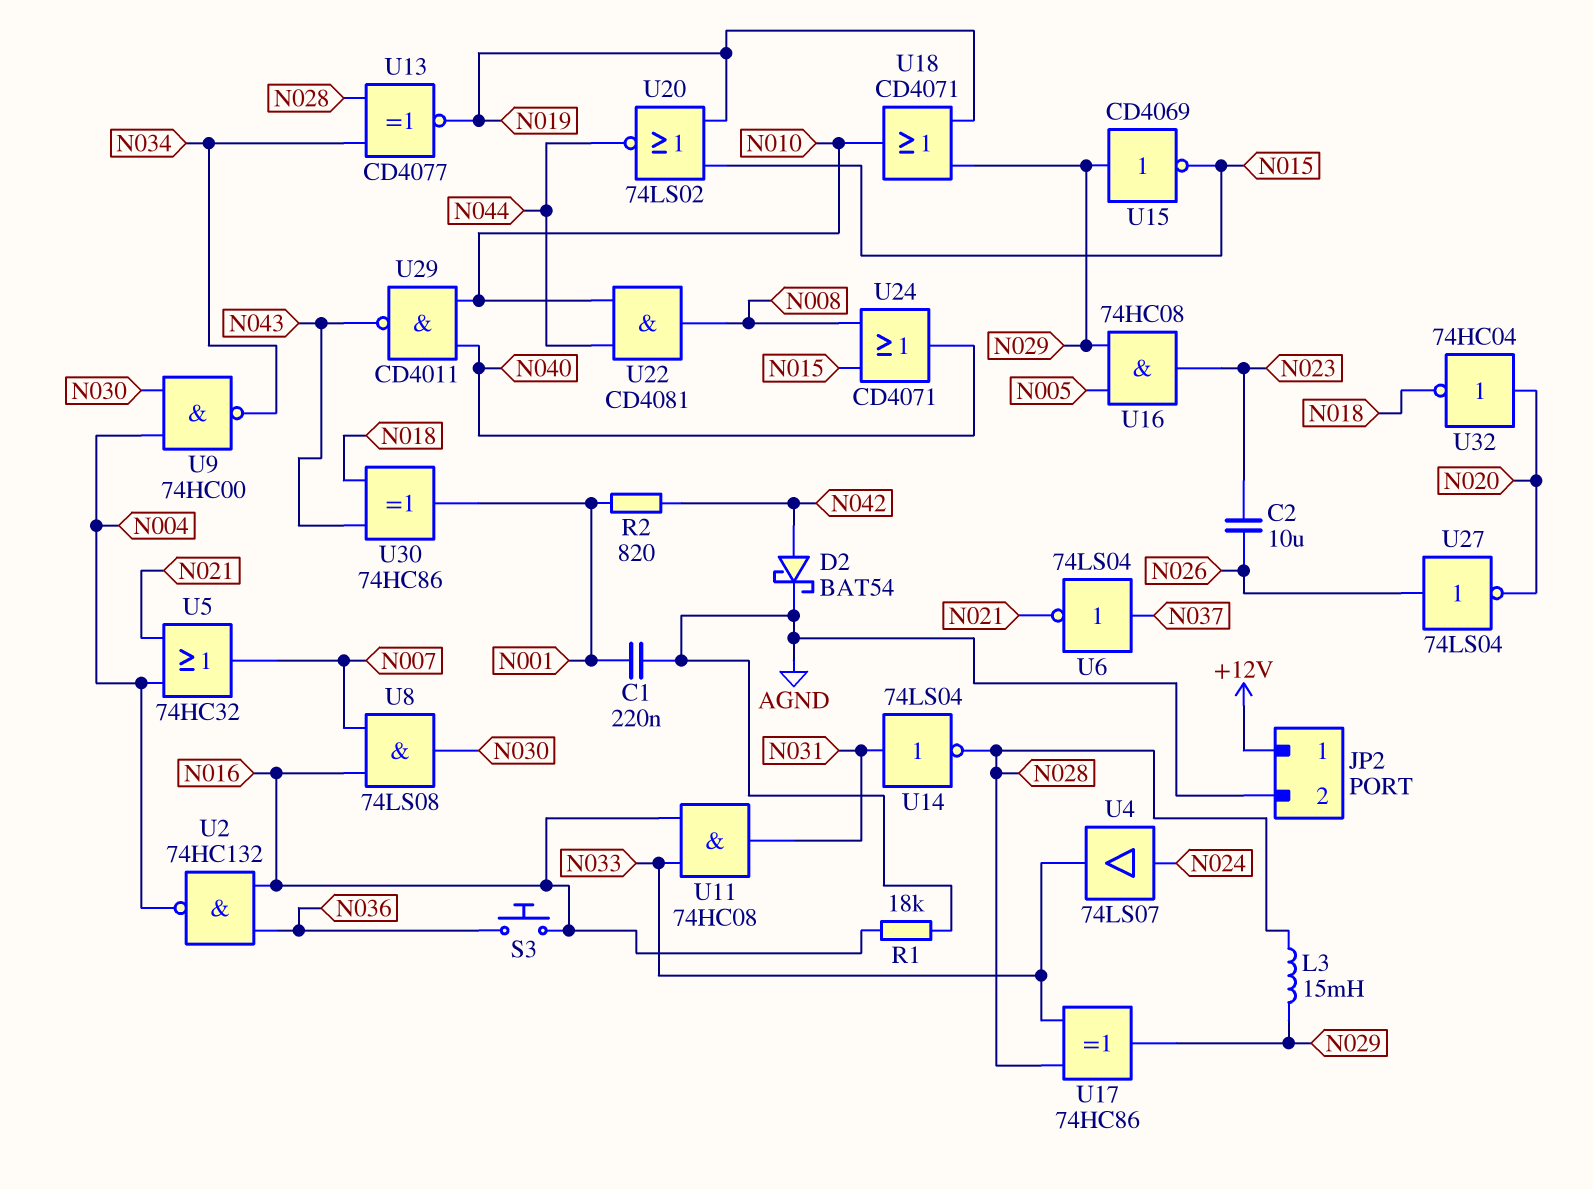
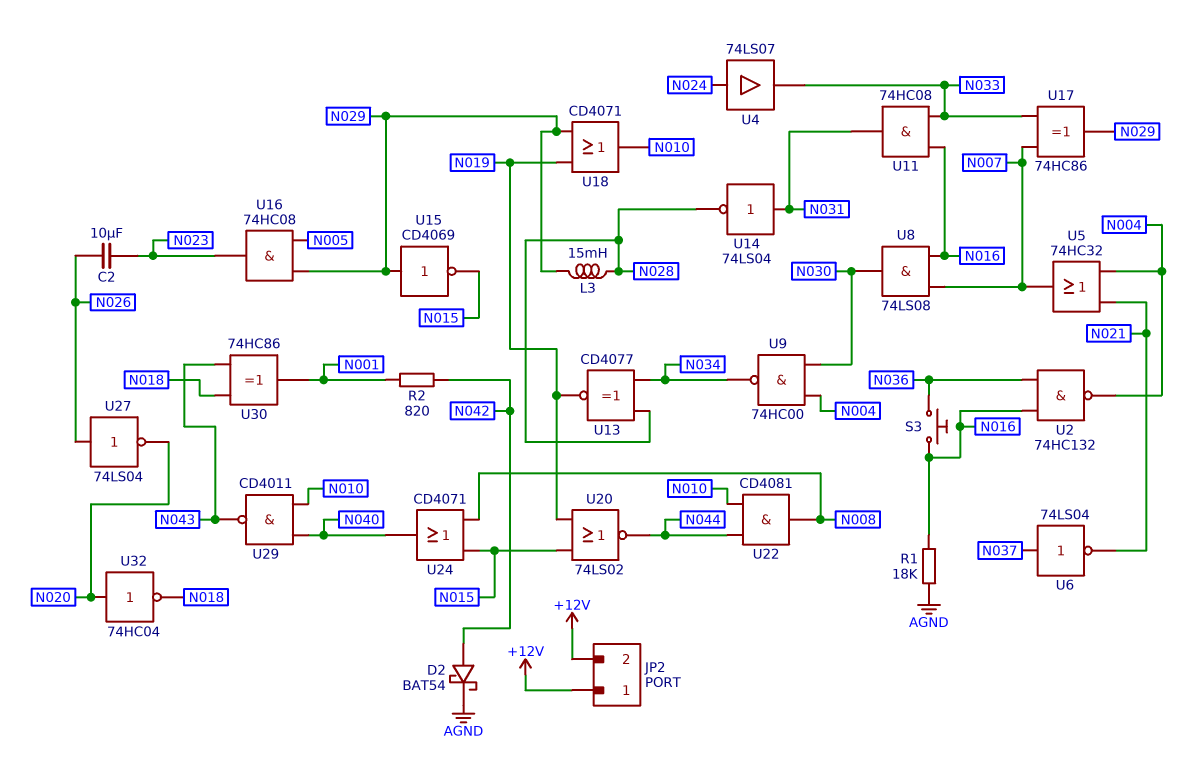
C1: 220nF (AGND, N001) -> none
JP2 pin 2: AGND -> +12V
U17: XOR 74HC86 (in N028, in N033, out N029) -> XOR 74HC86 (in N007, in N033, out N029)

